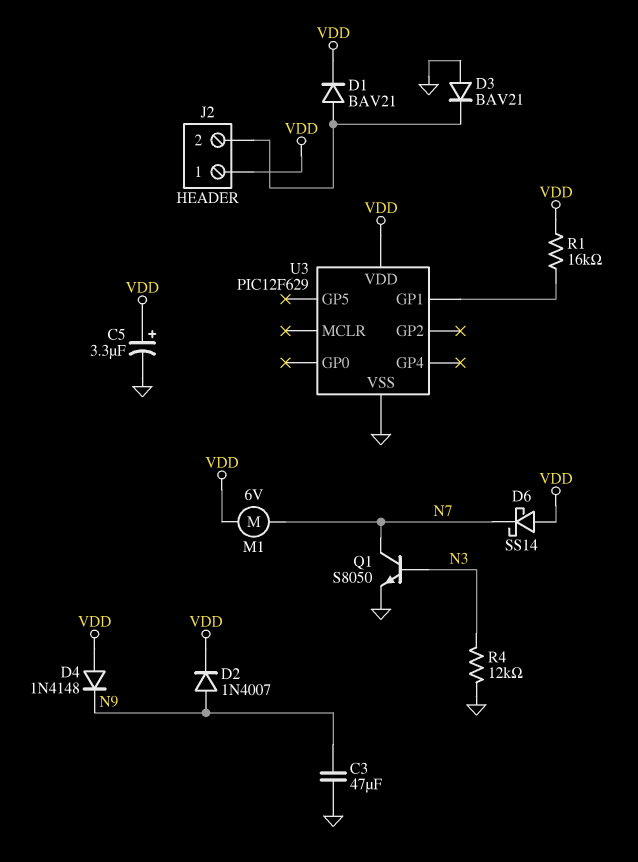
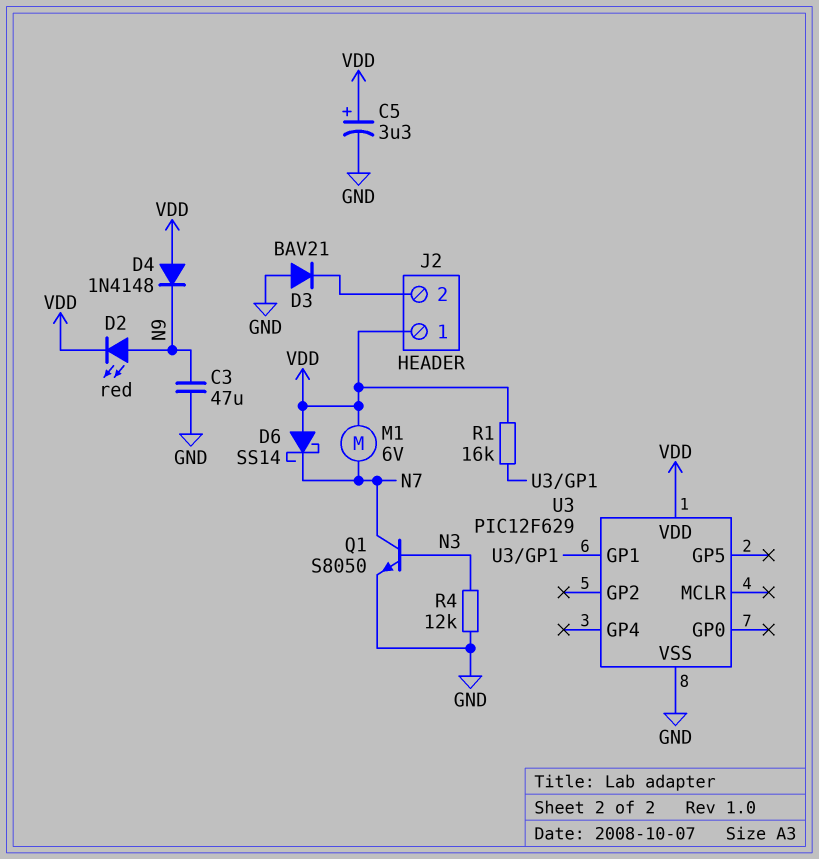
D1: diode BAV21 (A J2/2, K VDD) -> none
D2: diode 1N4007 (A N9, K VDD) -> LED red (A N9, K VDD)

